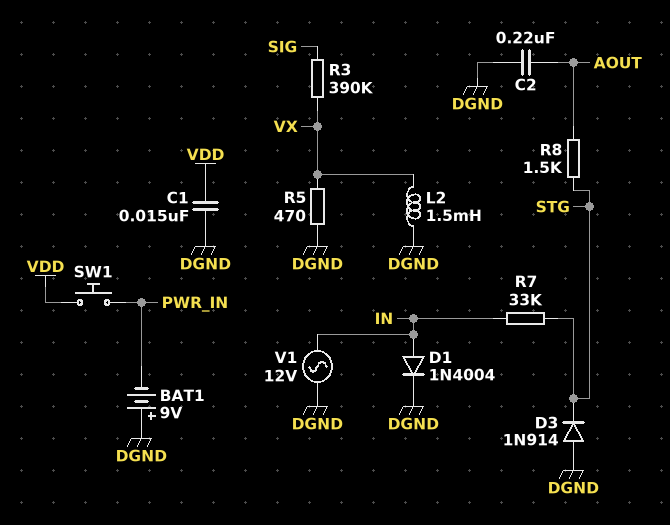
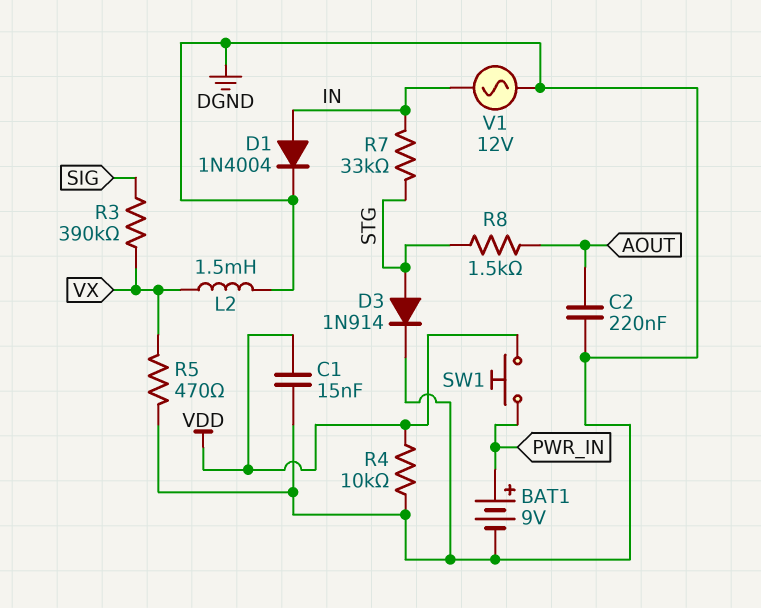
BAT1: 9V (plus DGND, minus PWR_IN) -> 9V (plus PWR_IN, minus DGND)
D3: diode 1N914 (A DGND, K STG) -> diode 1N914 (A STG, K DGND)
R4: none -> 10k (DGND, VDD)

